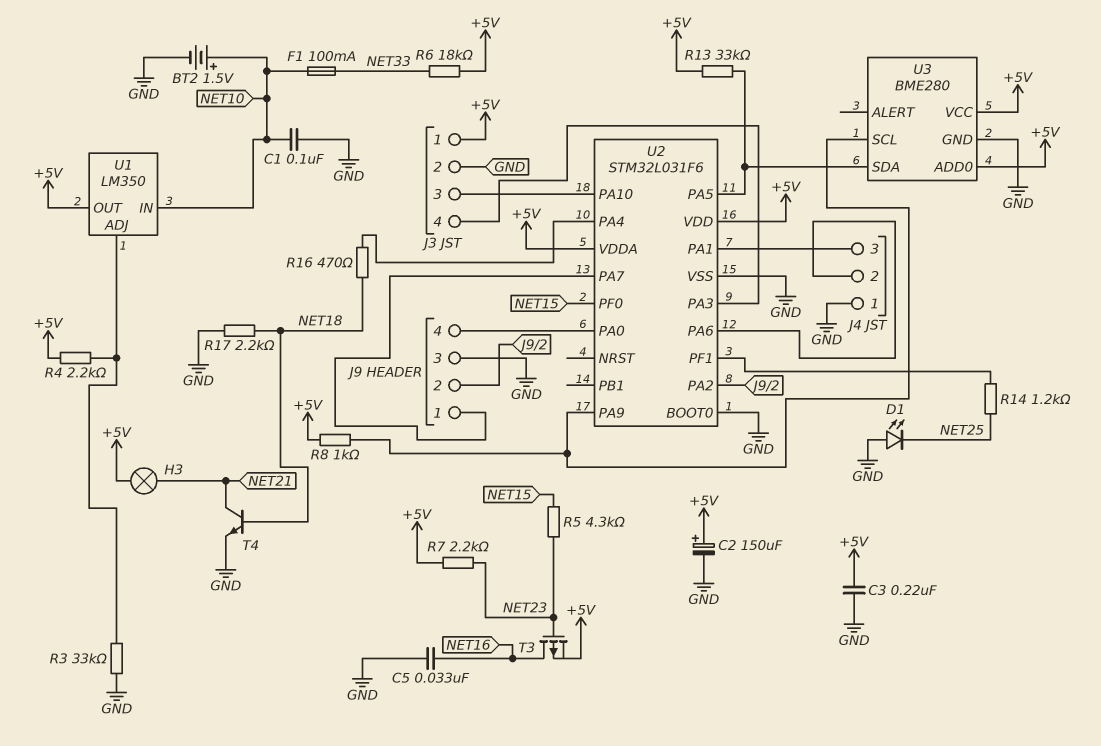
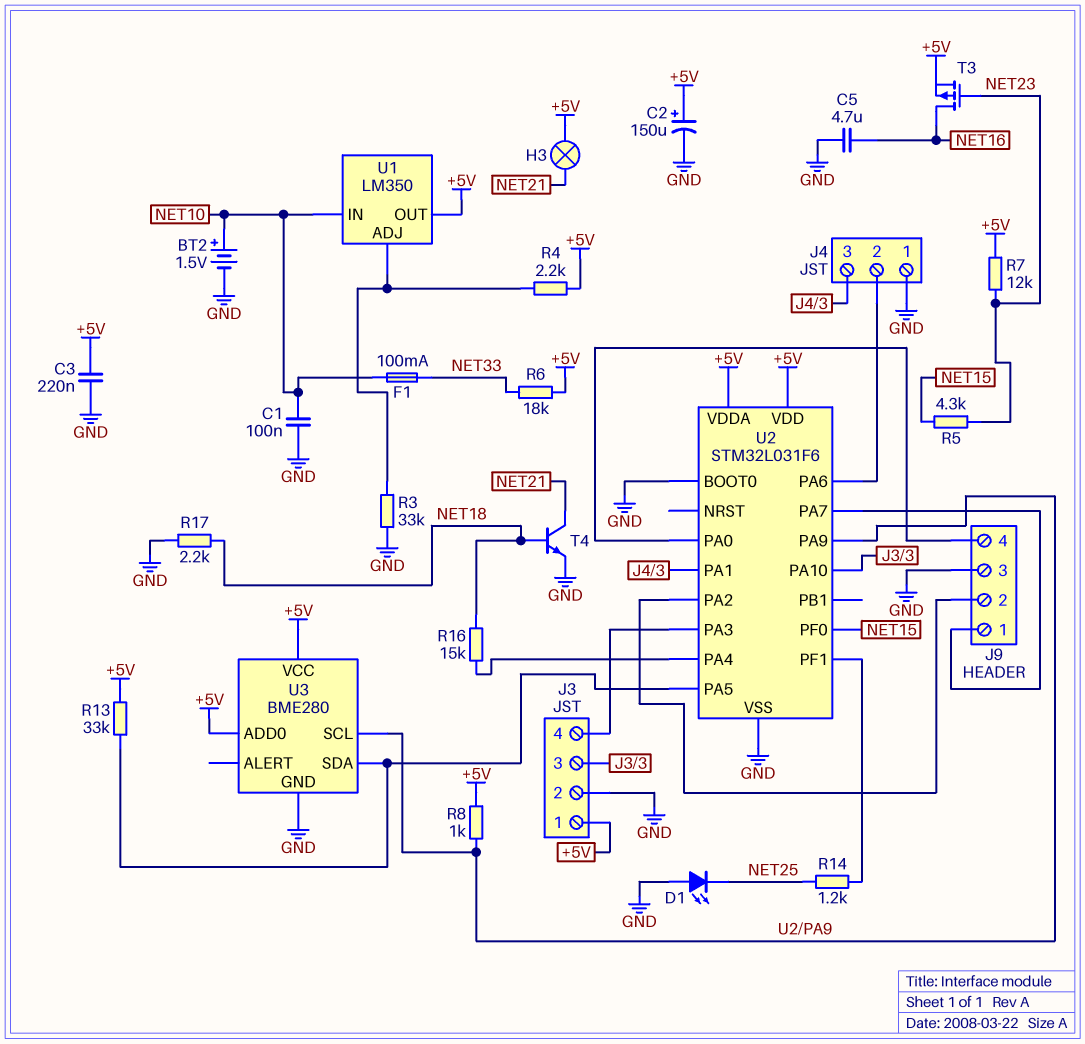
C5: 33nF (GND, NET16) -> 4.7uF (GND, NET16)
R7: 2.2k (+5V, NET23) -> 12k (+5V, NET23)
R16: 470 (NET18, U2/PA4) -> 15k (NET18, U2/PA4)

